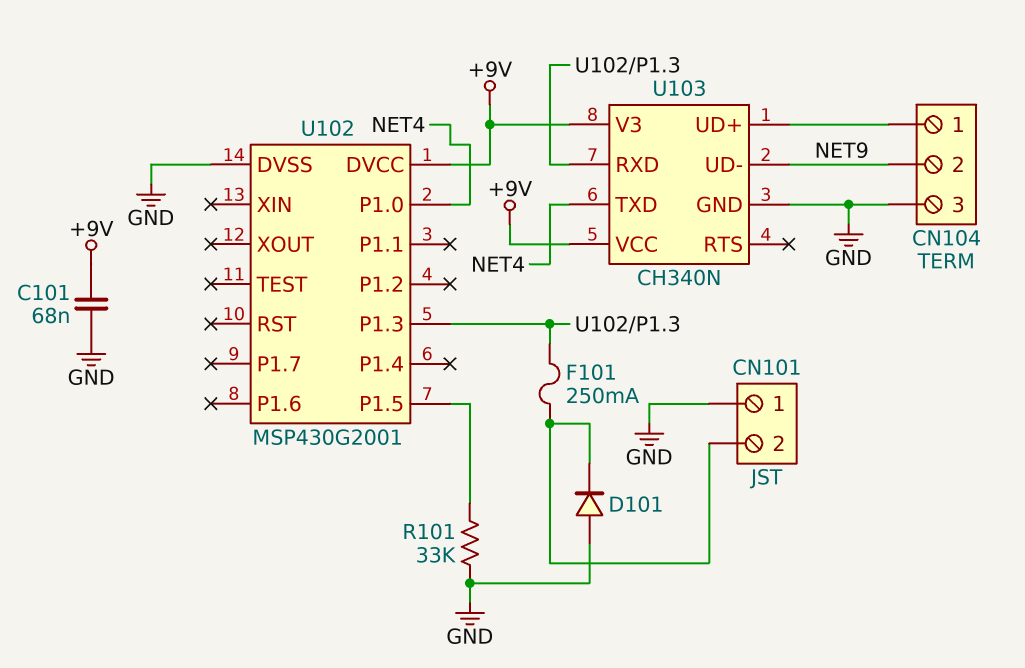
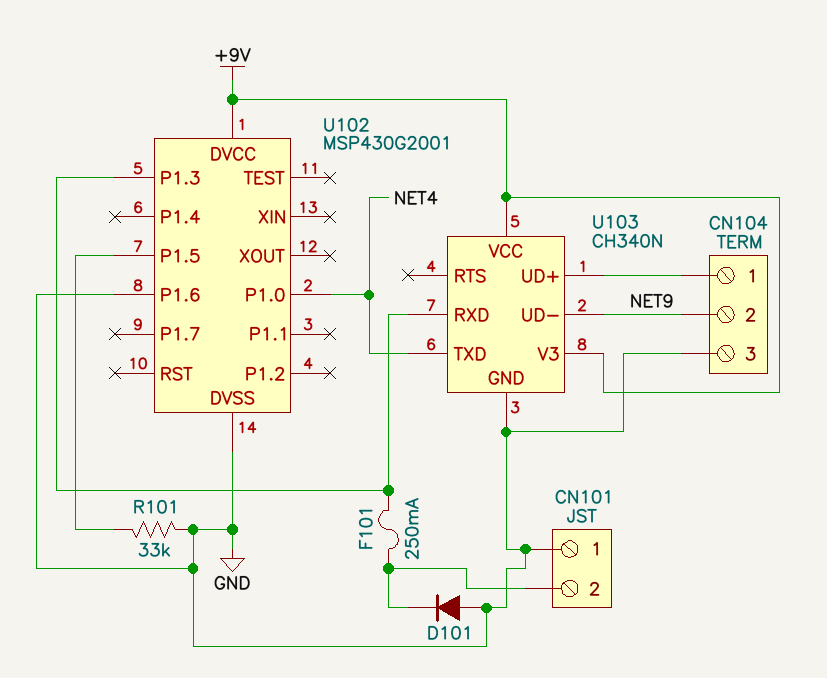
C101: 68nF (+9V, GND) -> none
U102 pin P1.6: none -> GND

